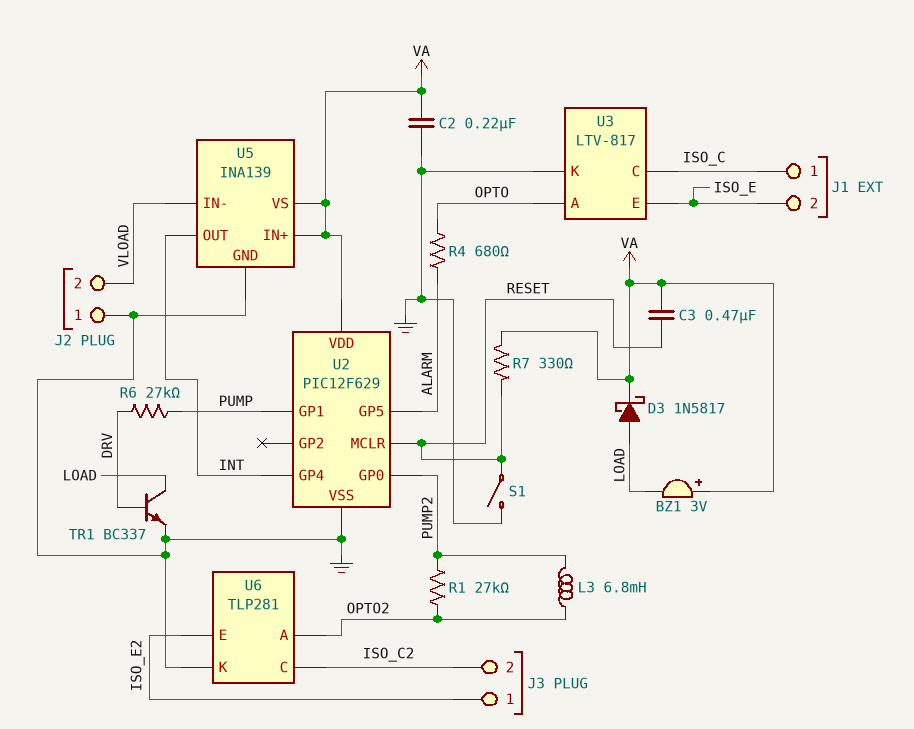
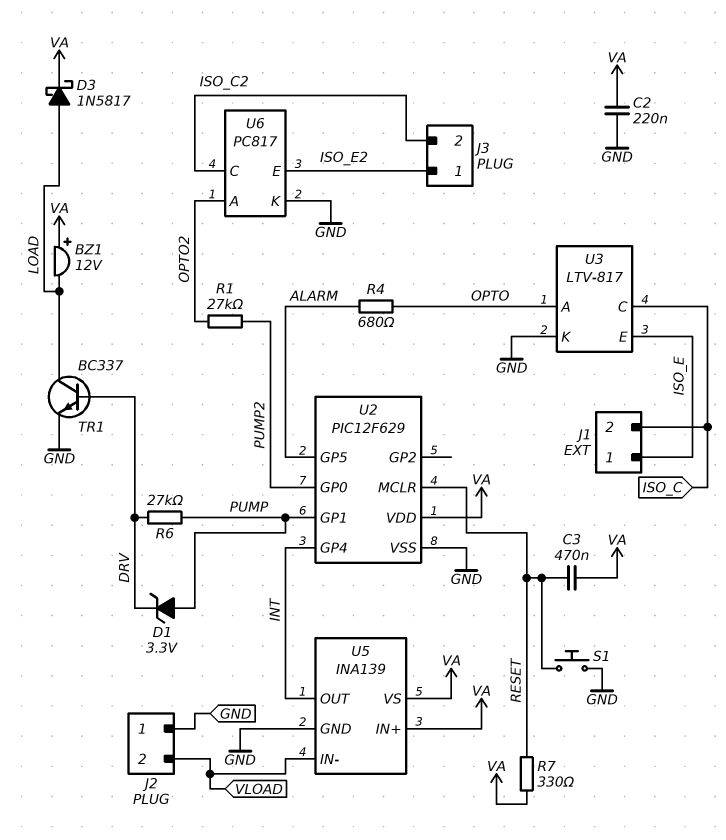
BZ1: buzzer 3V (plus VA, minus LOAD) -> buzzer 12V (plus VA, minus LOAD)
D1: none -> zener 3.3V (A PUMP, K DRV)
J1 pin 1: ISO_C -> ISO_E
J1 pin 2: ISO_E -> ISO_C
L3: 6.8mH (OPTO2, PUMP2) -> none
S1: switch (GND, RESET) -> button (GND, RESET)
U6: TLP281 -> PC817

